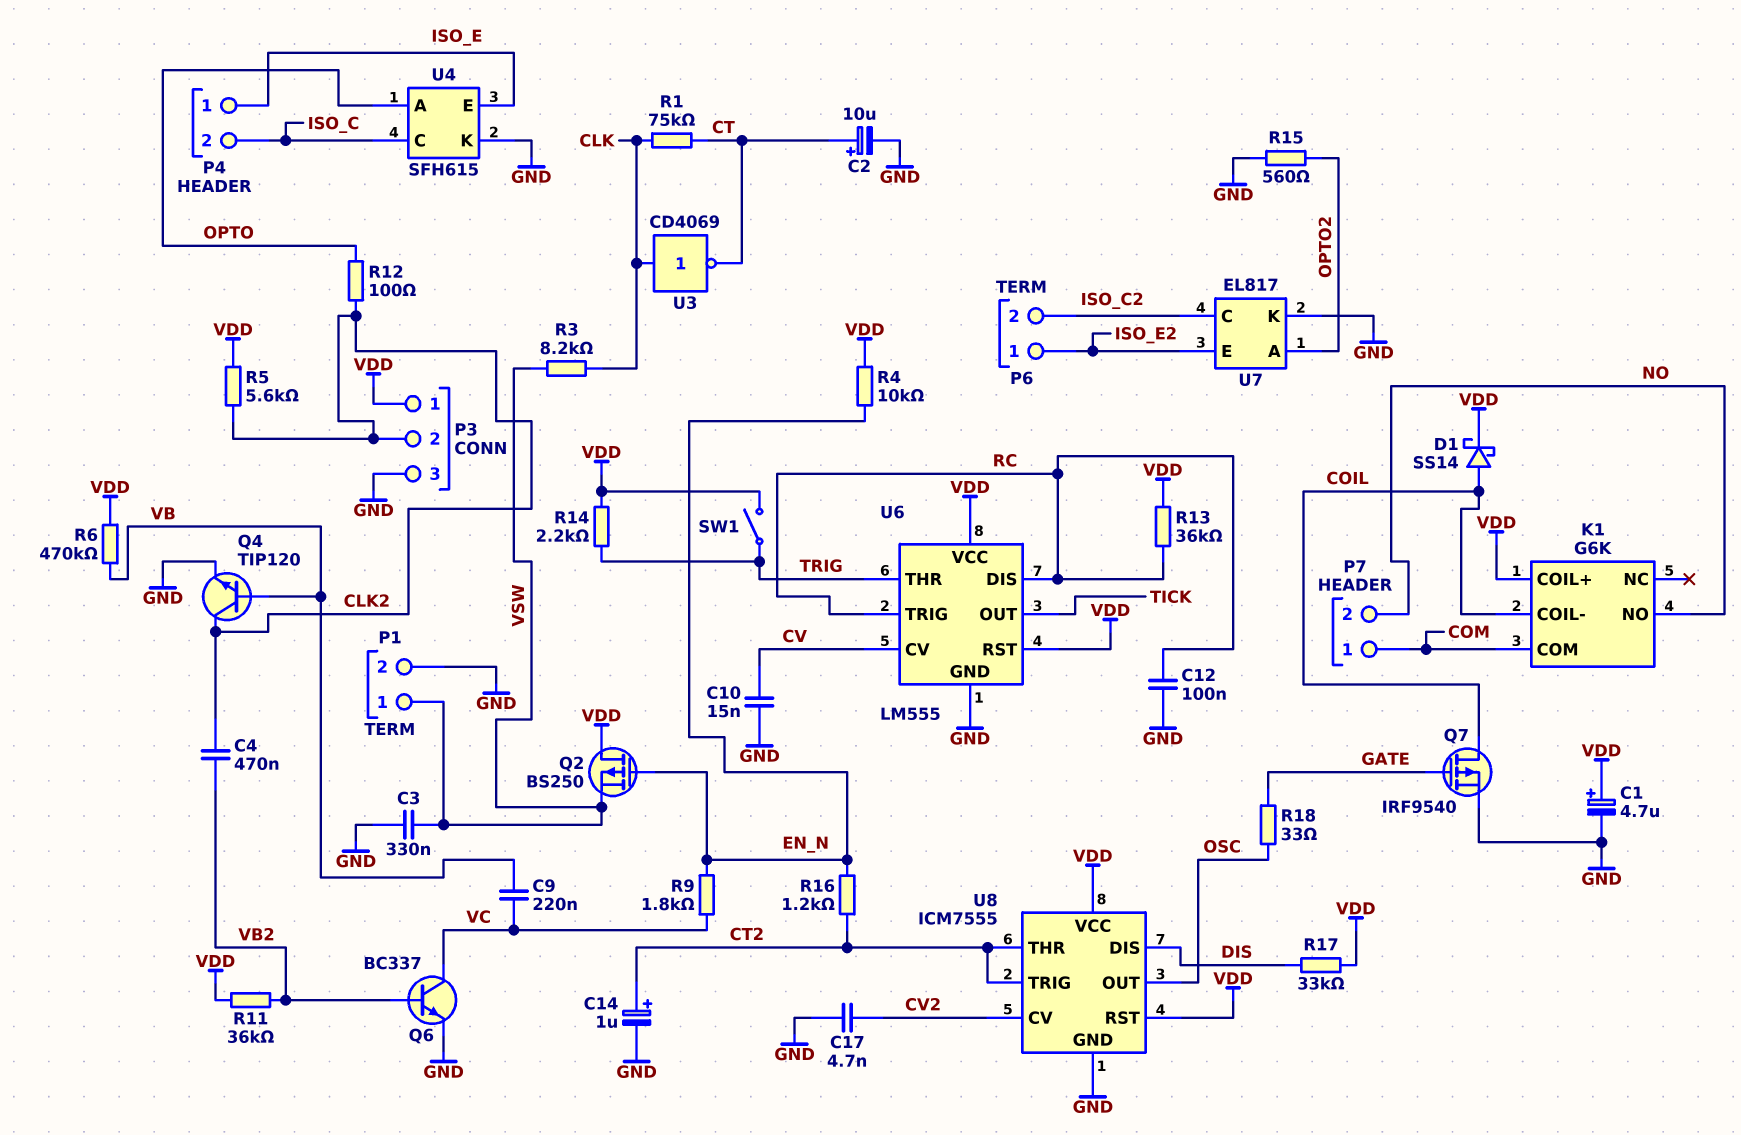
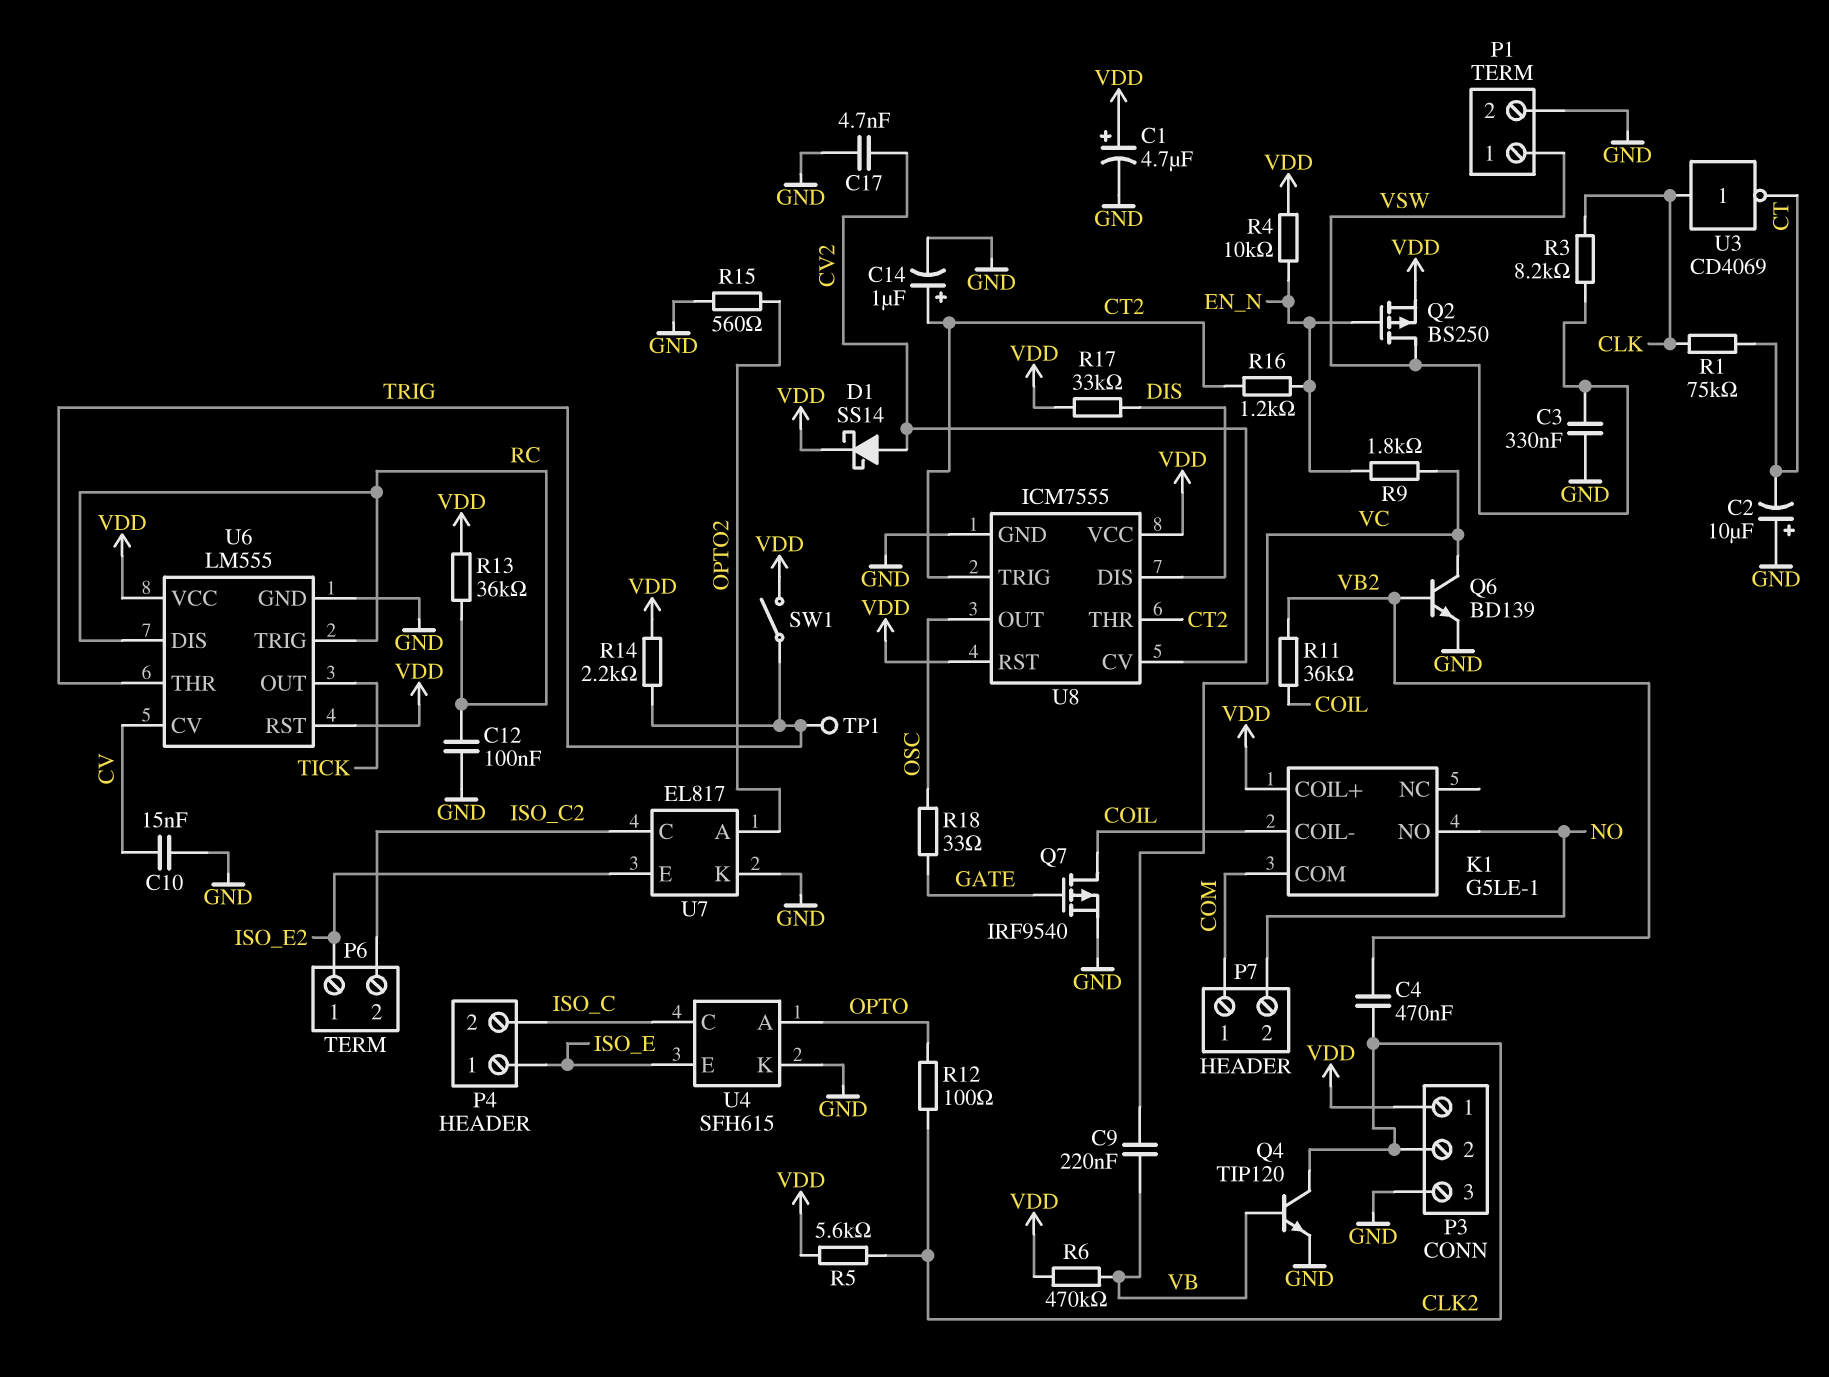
C2: 10uF (plus CT, minus GND) -> 10uF (plus GND, minus CT)
D1: schottky SS14 (A COIL, K VDD) -> schottky SS14 (A CV2, K VDD)
K1: G6K -> G5LE-1
Q2: PMOS BS250 (G EN_N, D VDD, S VSW) -> PMOS BS250 (G EN_N, D VSW, S VDD)
Q6: NPN BC337 (B VB2, C VC, E GND) -> NPN BD139 (B VB2, C VC, E GND)
R11: 36k (VB2, VDD) -> 36k (COIL, VB2)
TP1: none -> test point (TRIG)

